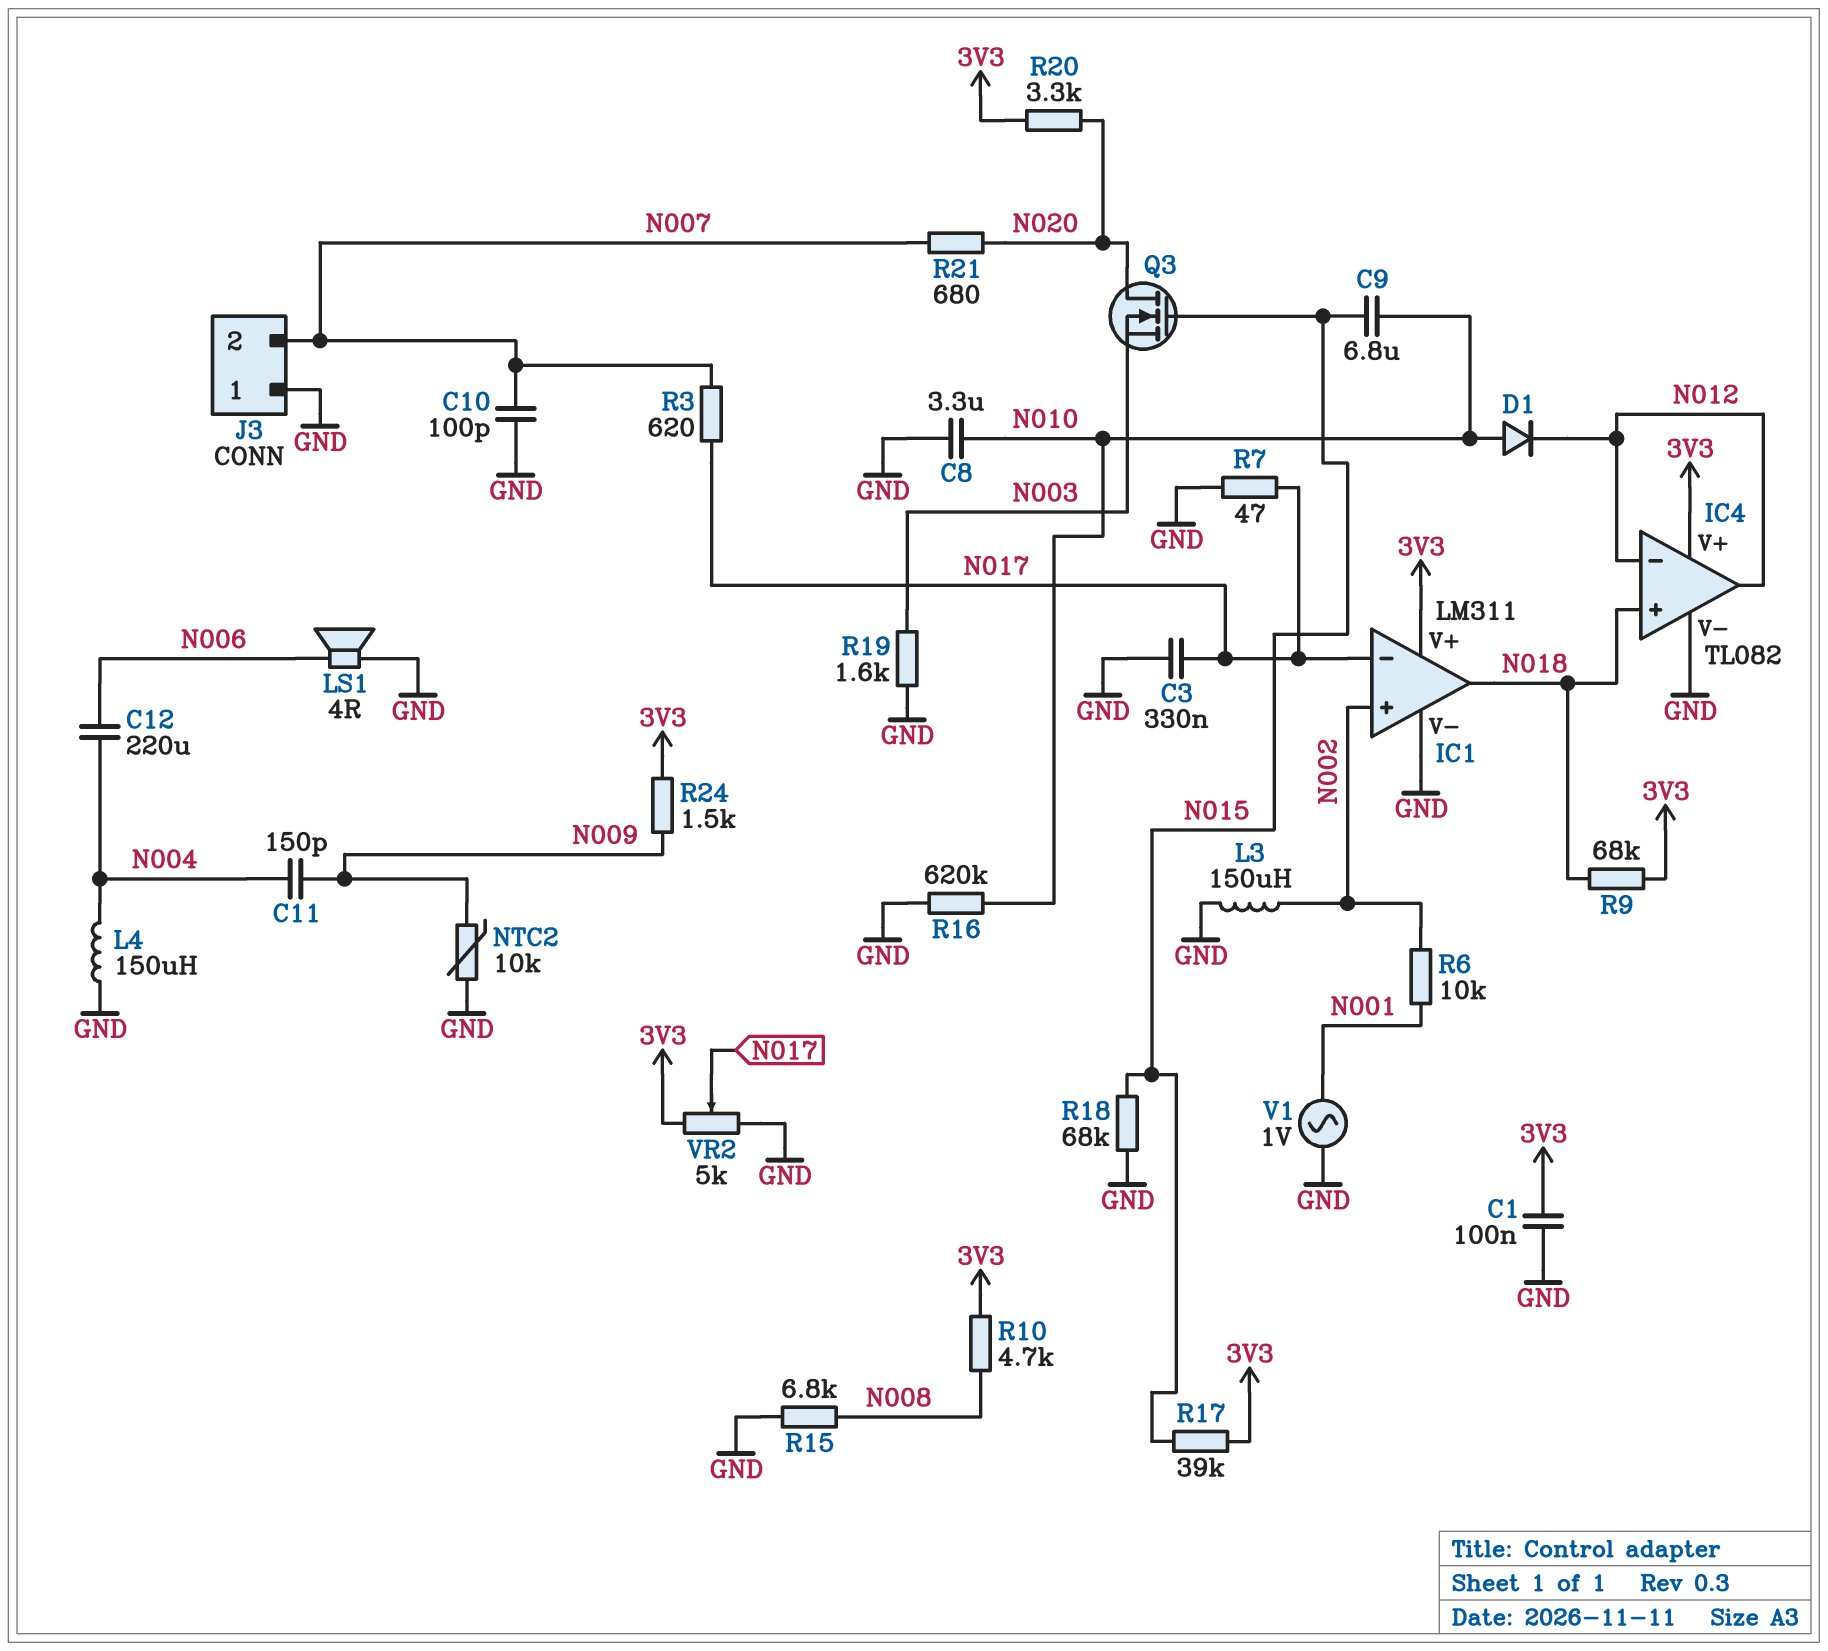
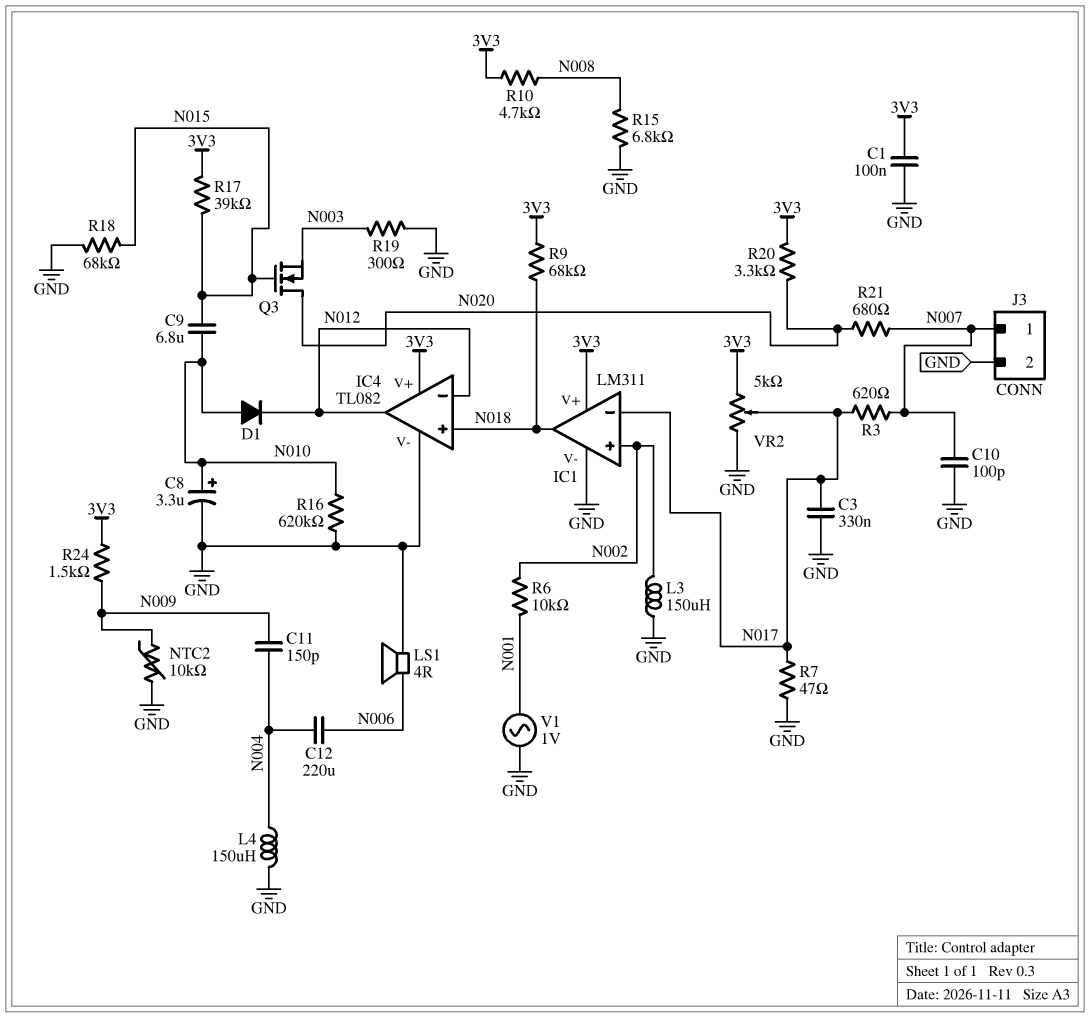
C8: 3.3uF (GND, N010) -> 3.3uF (plus N010, minus GND)
J3 pin 1: GND -> N007
J3 pin 2: N007 -> GND
R19: 1.6k (GND, N003) -> 300 (GND, N003)

